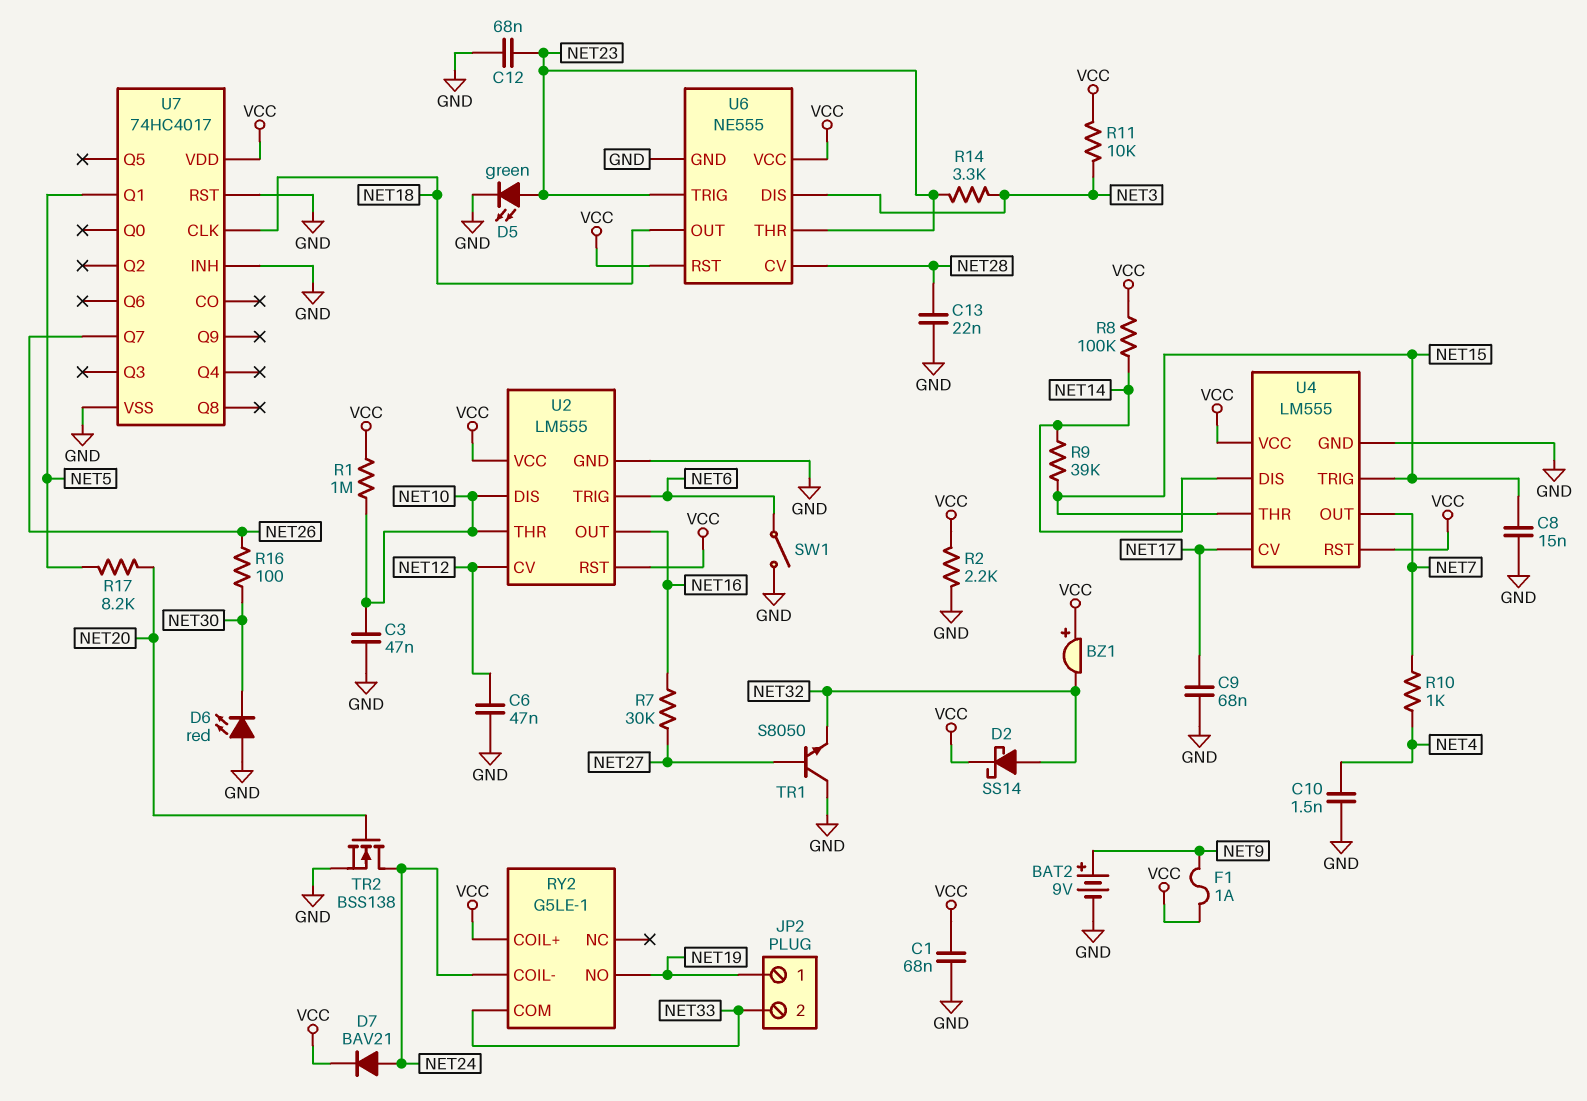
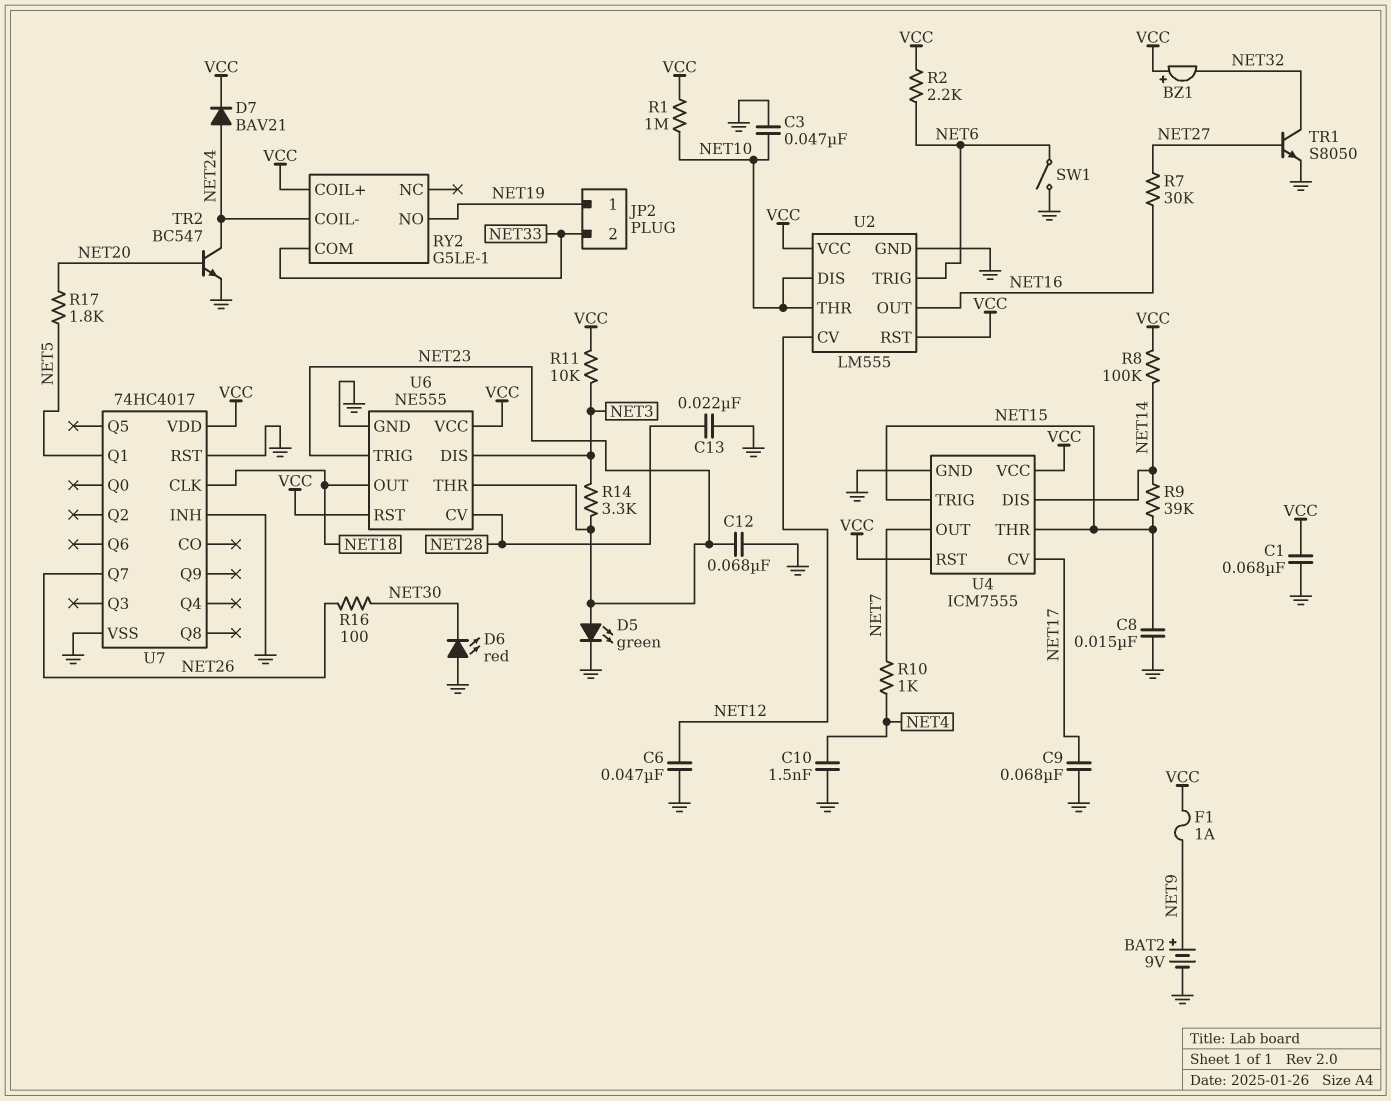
D2: schottky SS14 (A NET32, K VCC) -> none
R2: 2.2k (GND, VCC) -> 2.2k (NET6, VCC)
R17: 8.2k (NET5, NET20) -> 1.8k (NET5, NET20)
TR1: NPN S8050 (B NET27, C GND, E NET32) -> NPN S8050 (B NET27, C NET32, E GND)
TR2: NMOS BSS138 (G NET20, D NET24, S GND) -> NPN BC547 (B NET20, C NET24, E GND)
U4: LM555 -> ICM7555

